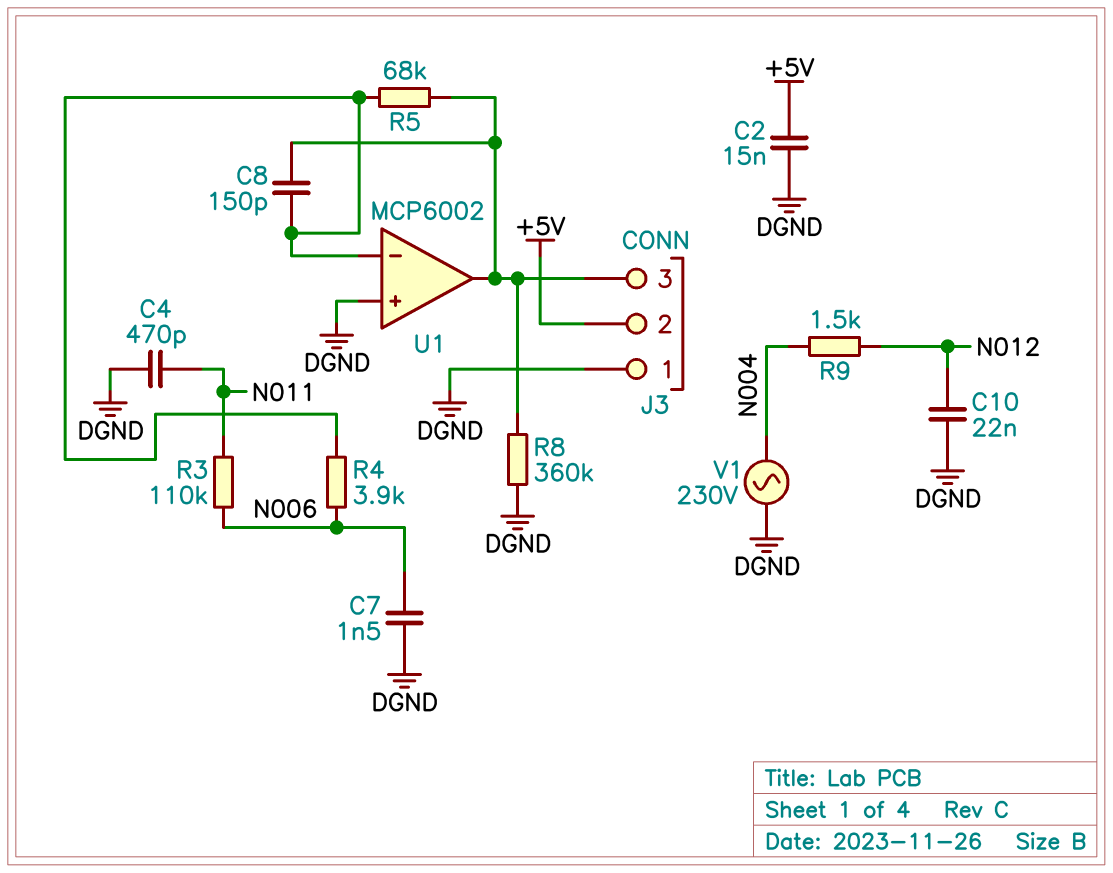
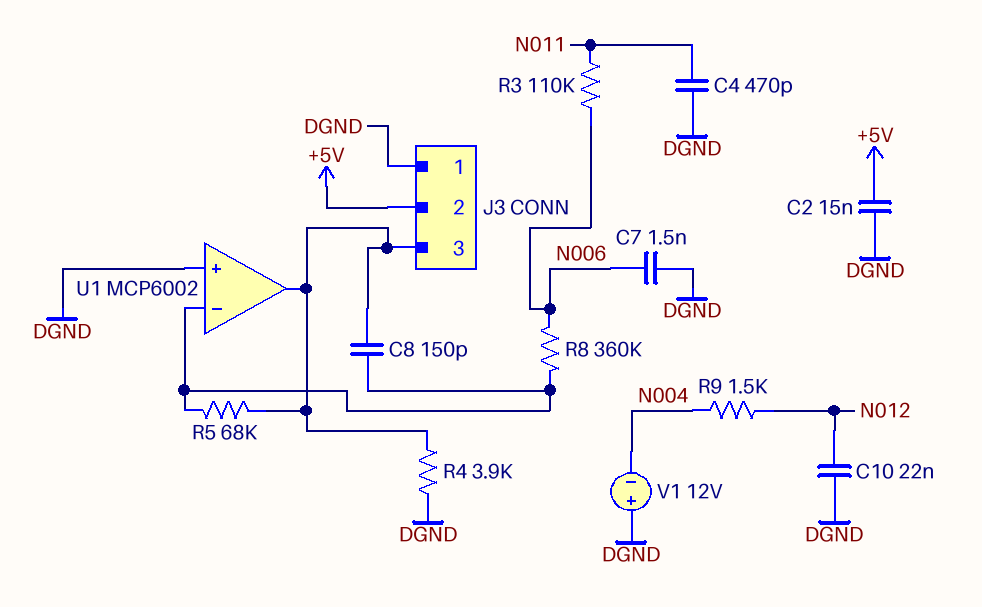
R4: 3.9k (N006, U1/in-) -> 3.9k (DGND, J3/3)
R8: 360k (DGND, J3/3) -> 360k (N006, U1/in-)
V1: AC 230V (DGND, N004) -> 12V (plus DGND, minus N004)

